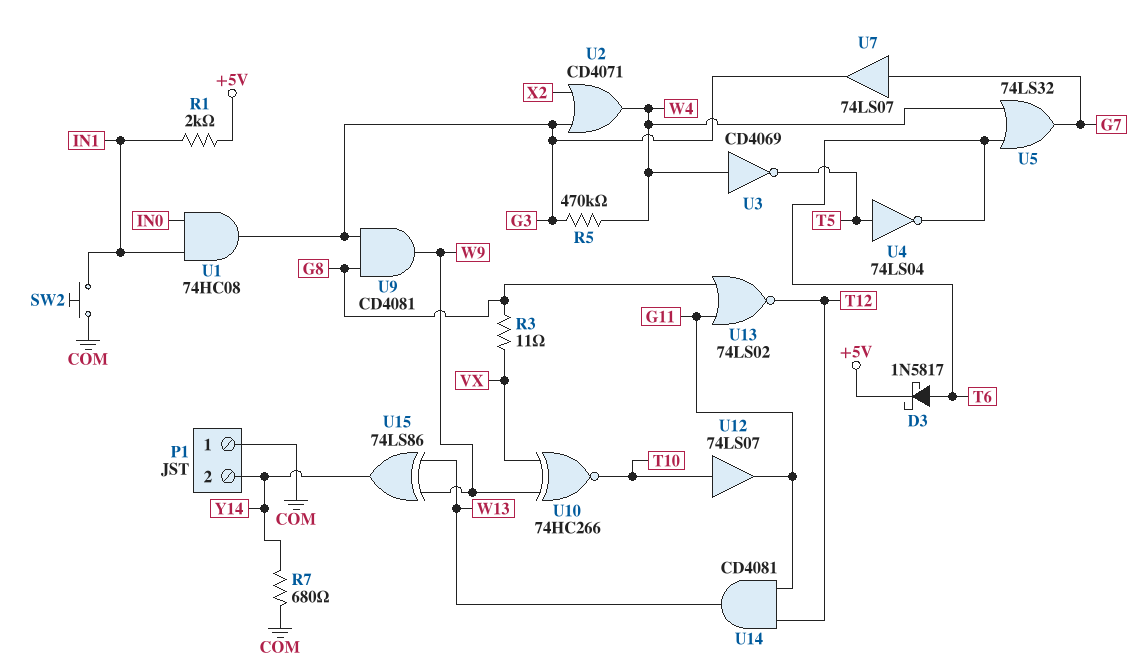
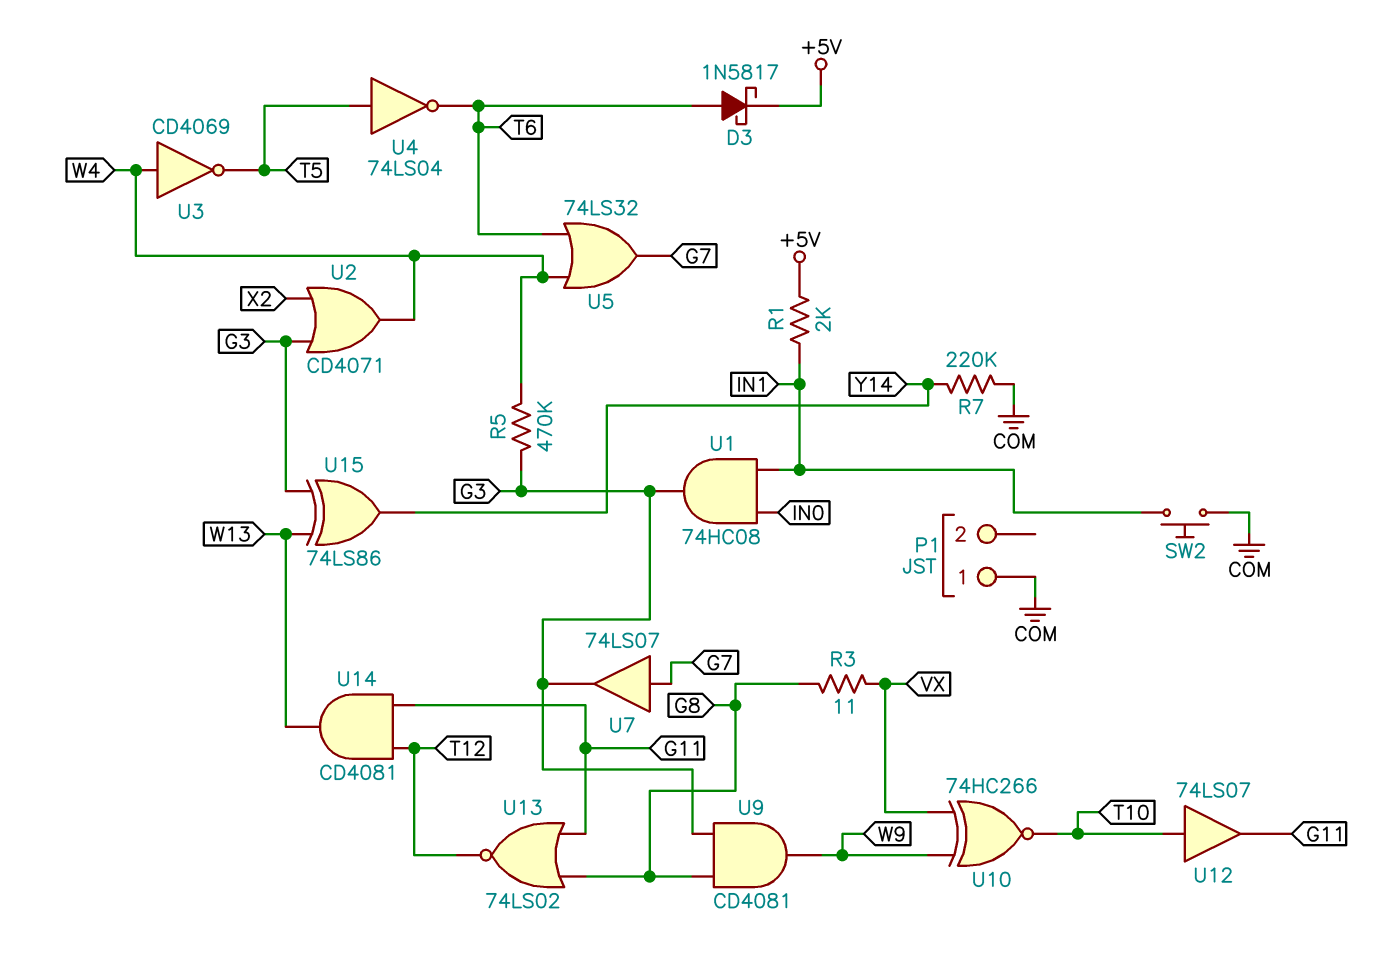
P1 pin 2: Y14 -> none
R7: 680 (COM, Y14) -> 220k (COM, Y14)
U15: XOR 74LS86 (in W9, in W13, out Y14) -> XOR 74LS86 (in G3, in W13, out Y14)

